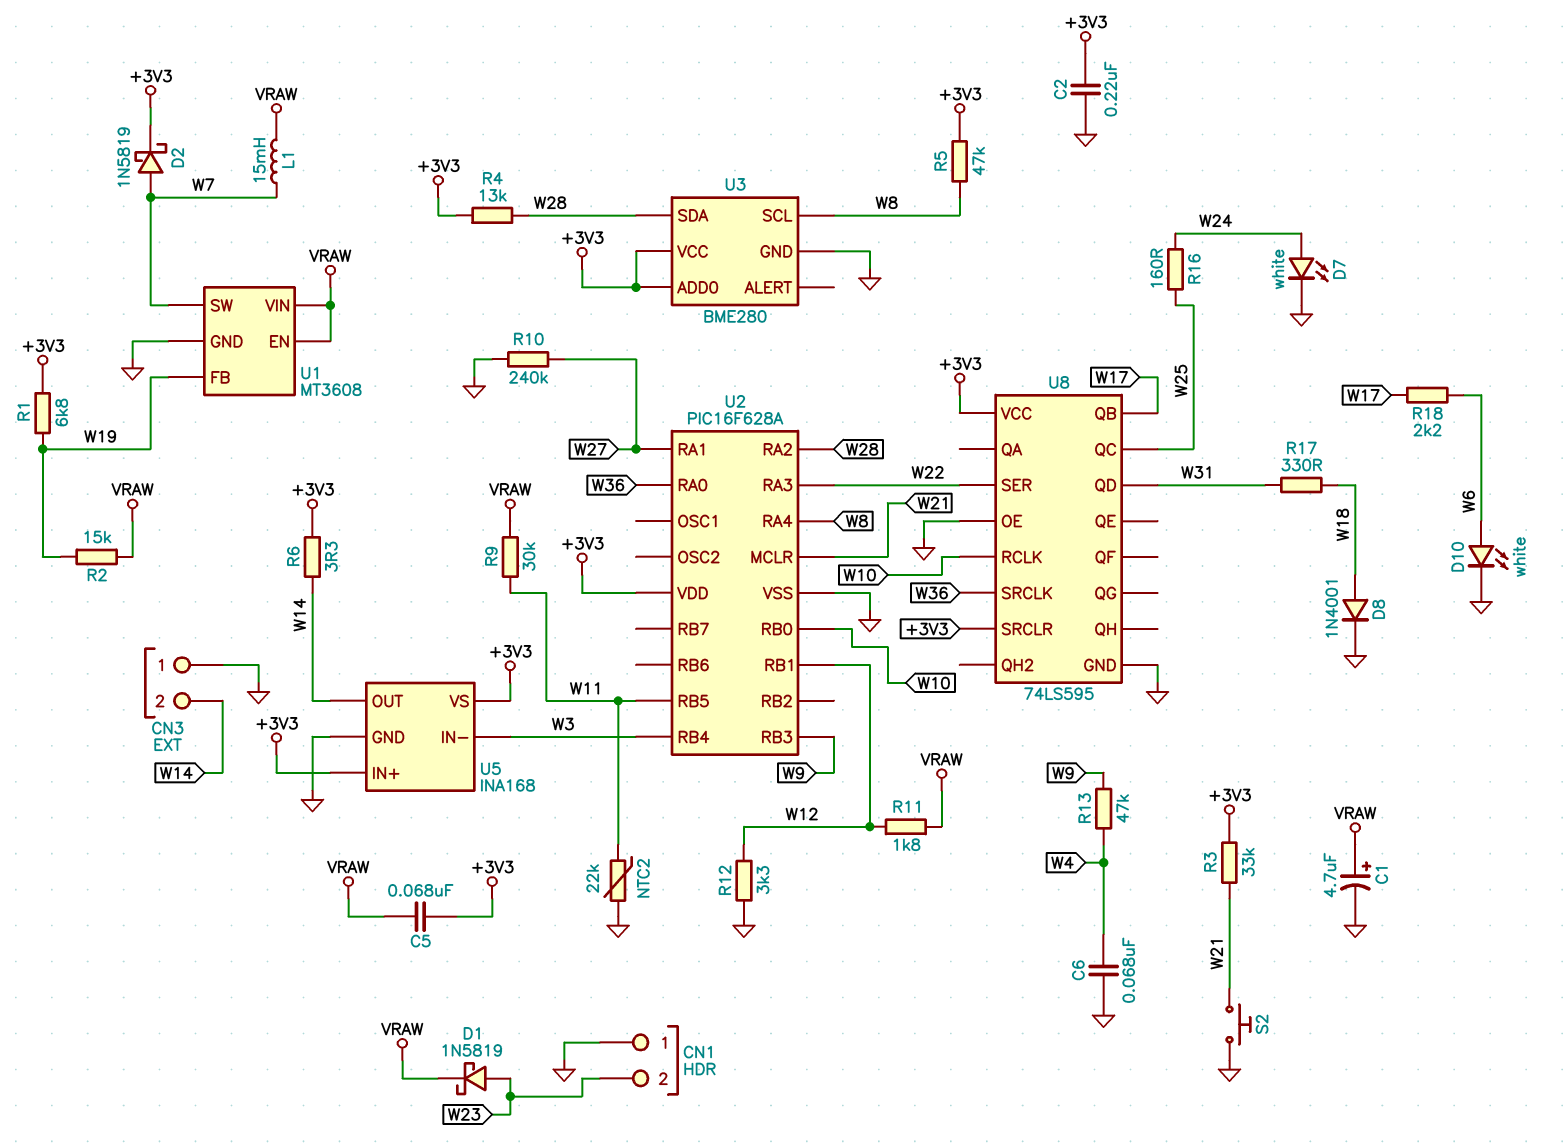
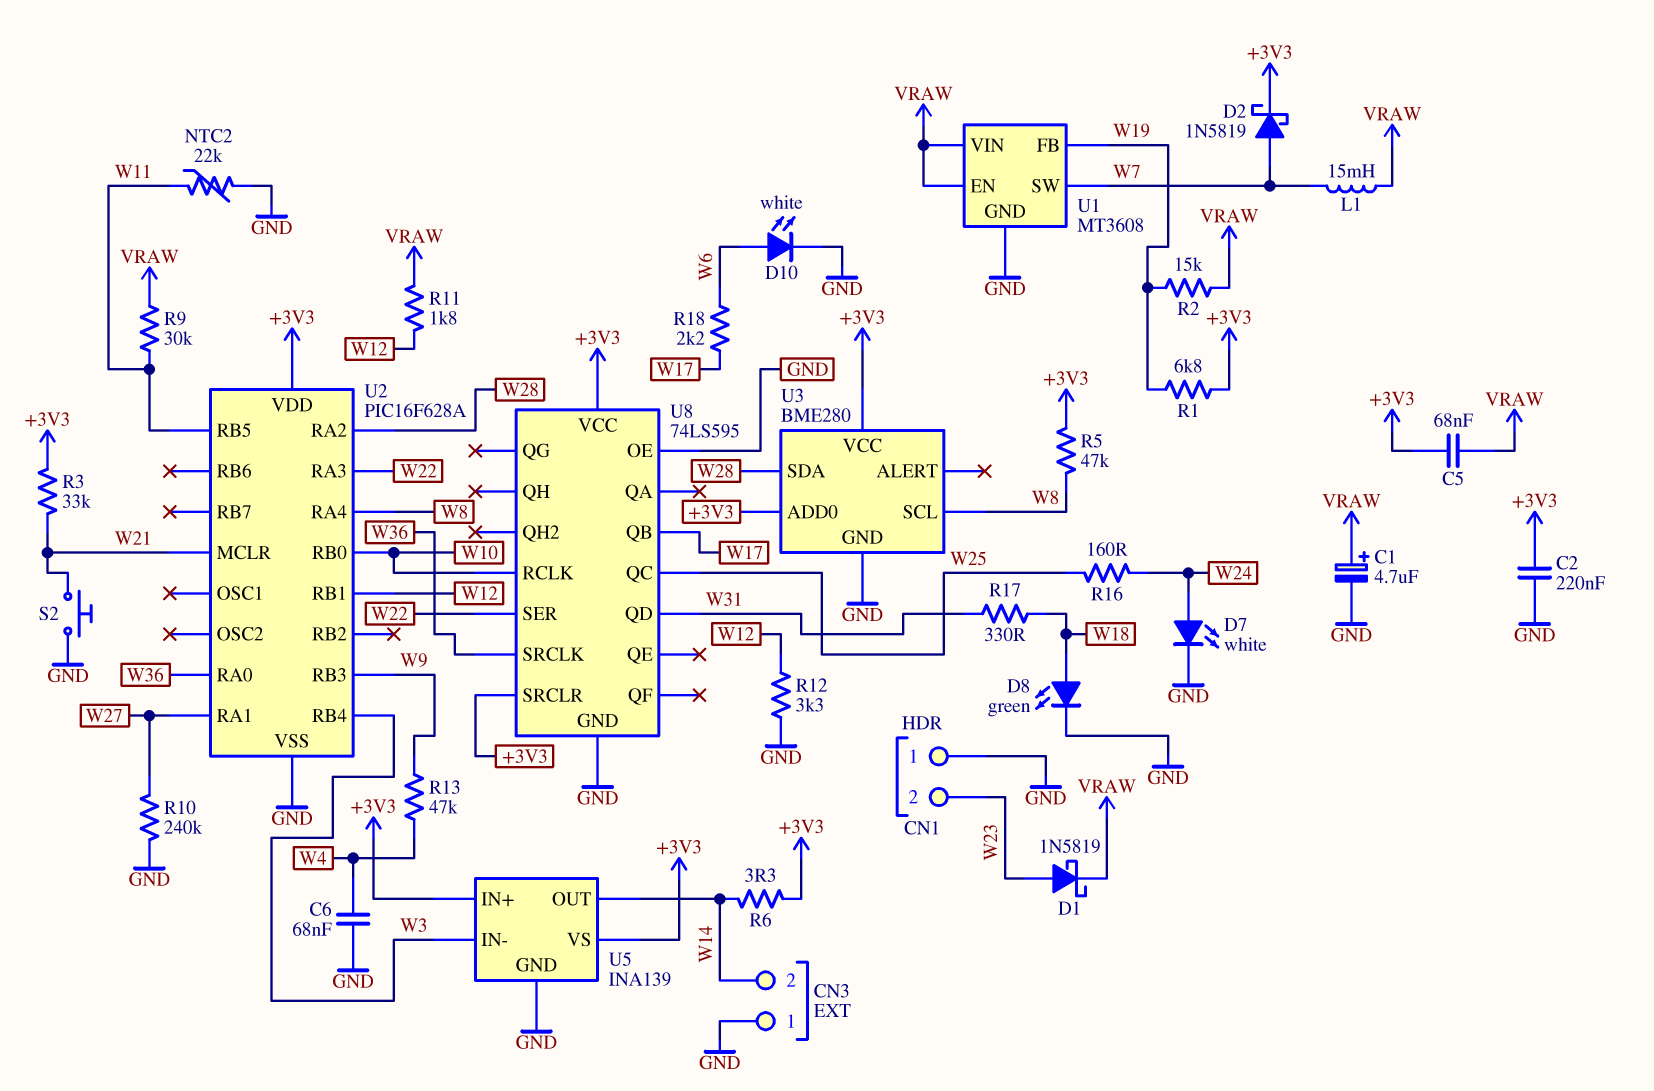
D8: diode 1N4001 (A W18, K GND) -> LED green (A W18, K GND)
R4: 13k (+3V3, W28) -> none
U5: INA168 -> INA139

